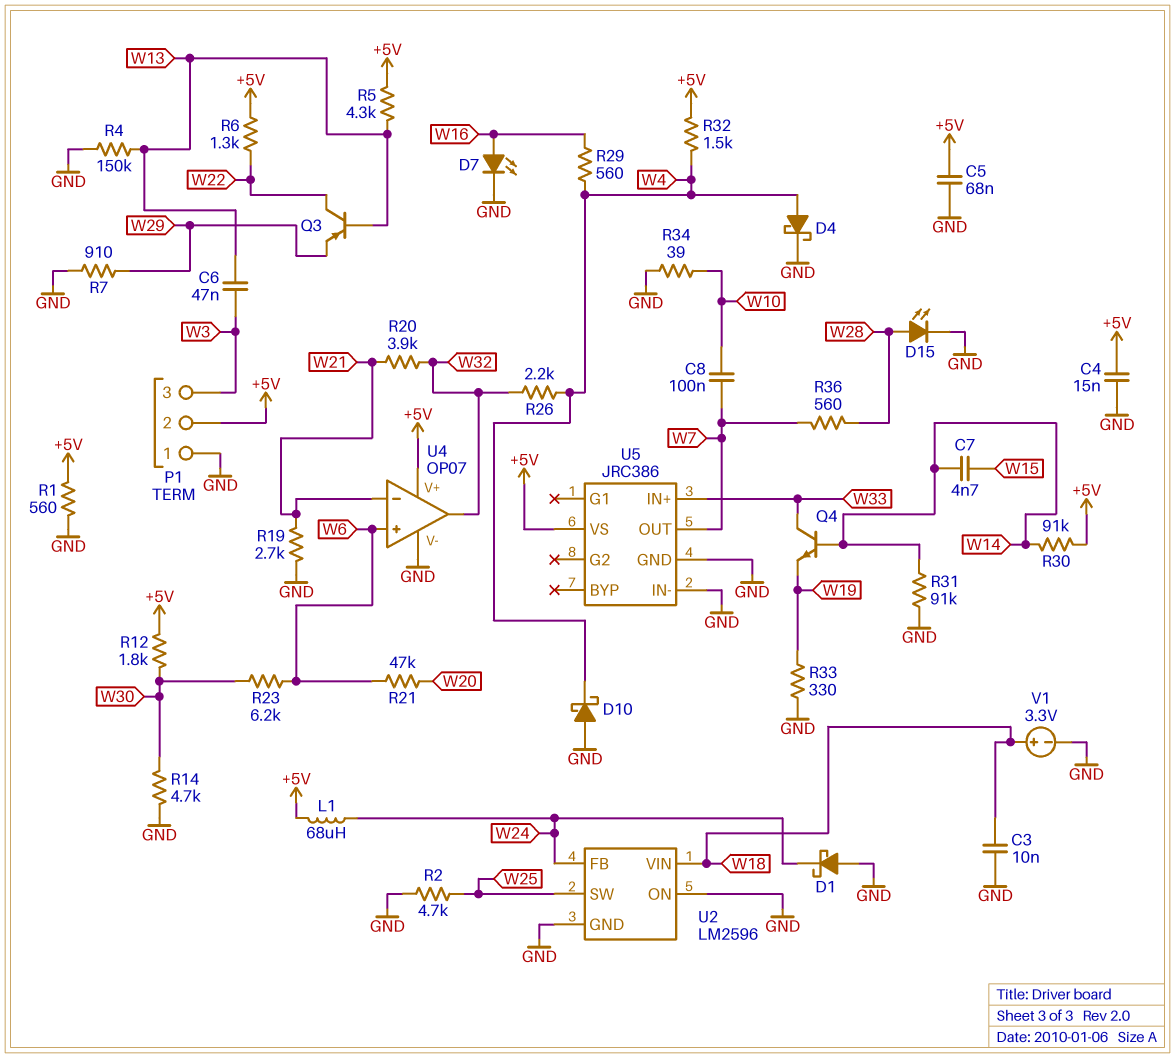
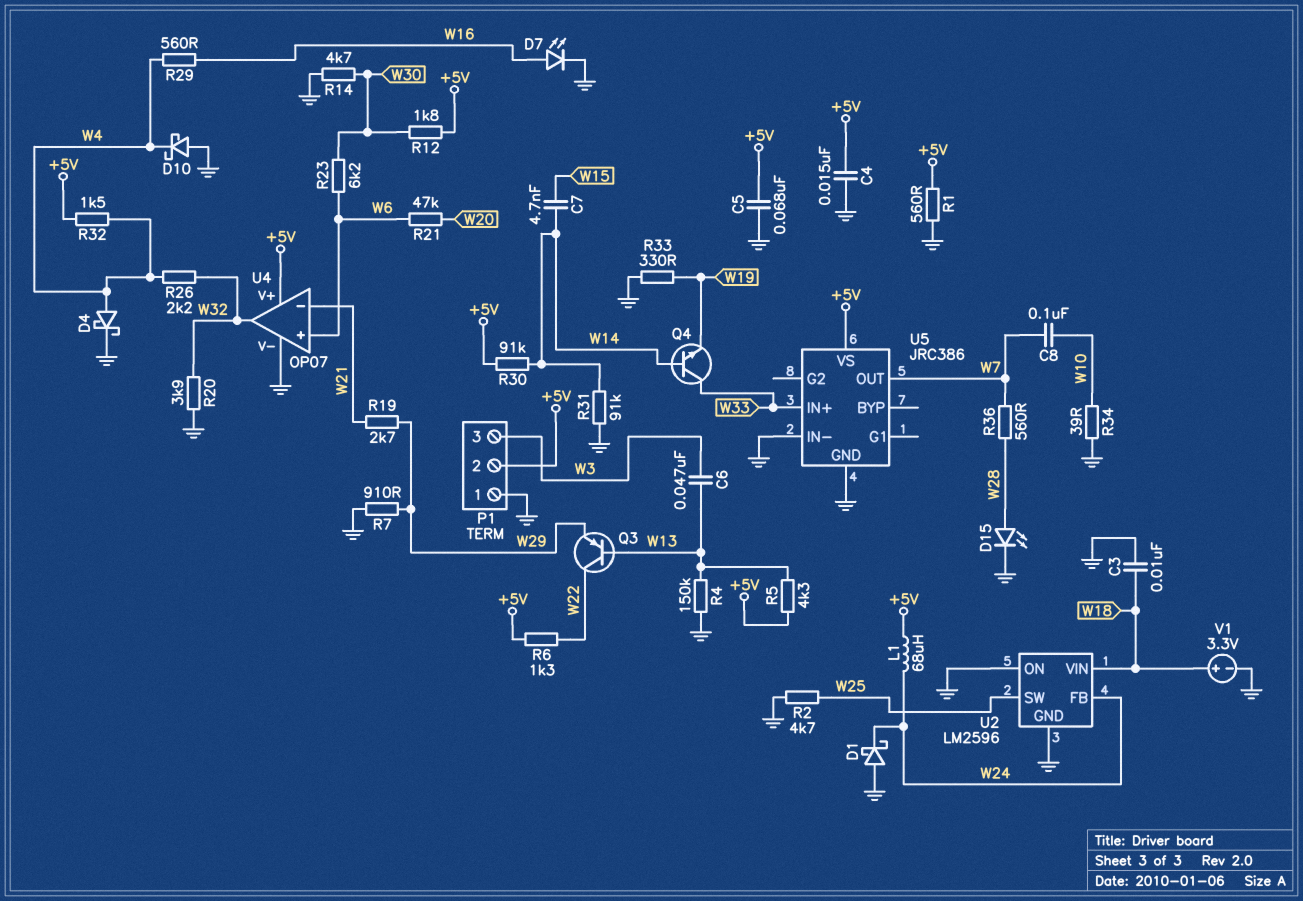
R19: 2.7k (GND, W21) -> 2.7k (W21, W29)
R20: 3.9k (W21, W32) -> 3.9k (GND, W32)

